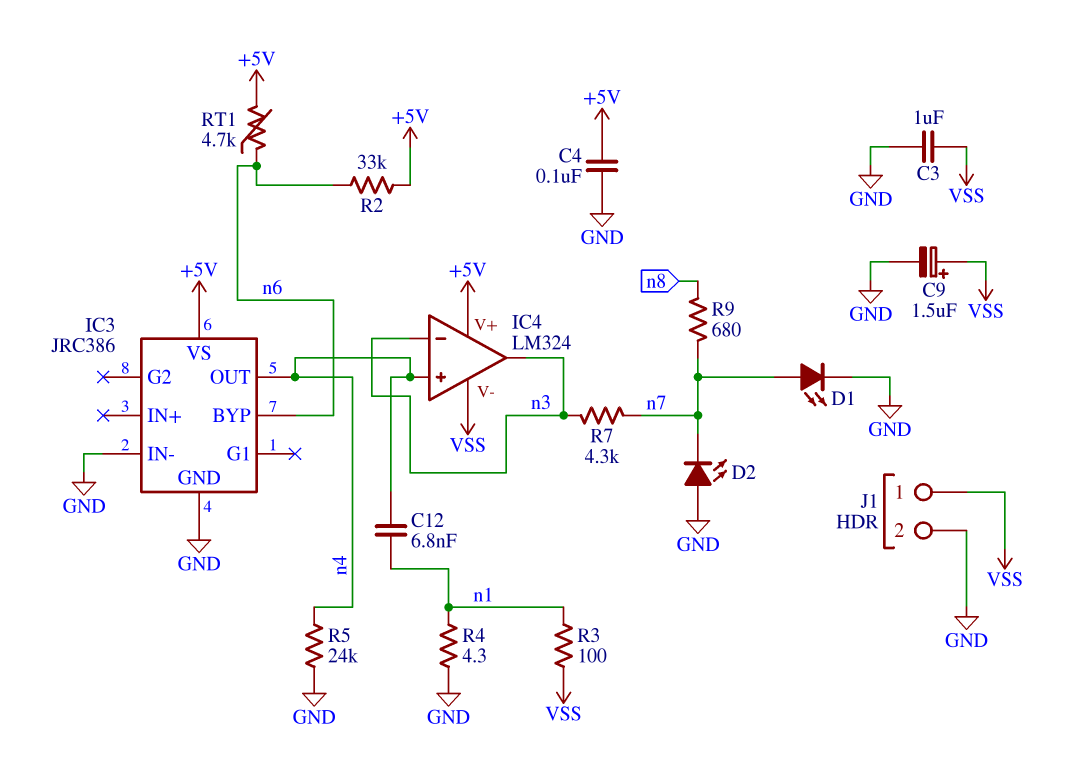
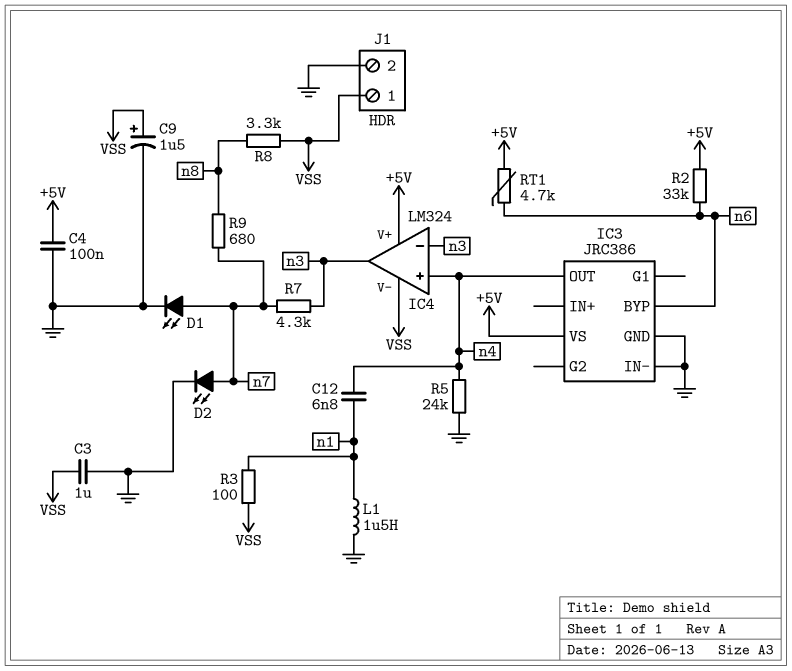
D2: LED (A GND, K n7) -> LED (A n7, K GND)
L1: none -> 1.5uH (GND, n1)
R4: 4.3 (GND, n1) -> none
R8: none -> 3.3k (VSS, n8)

